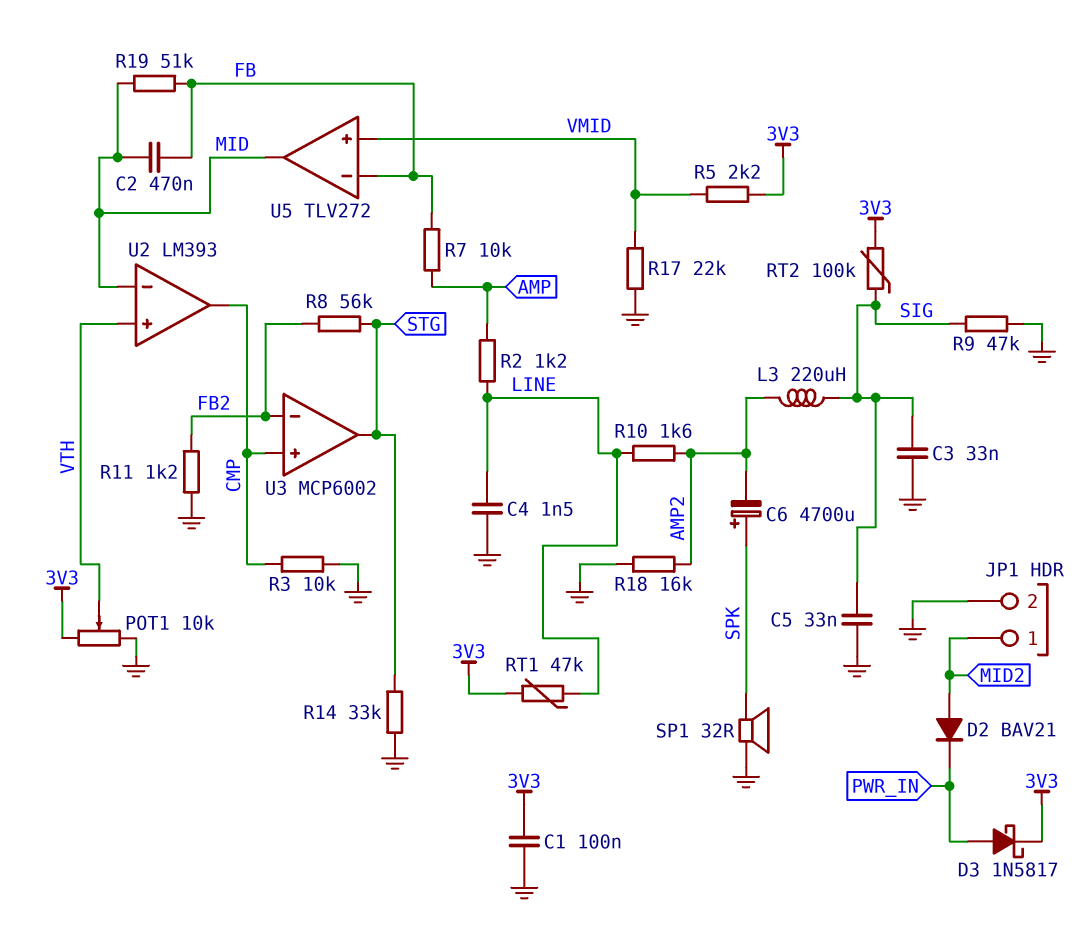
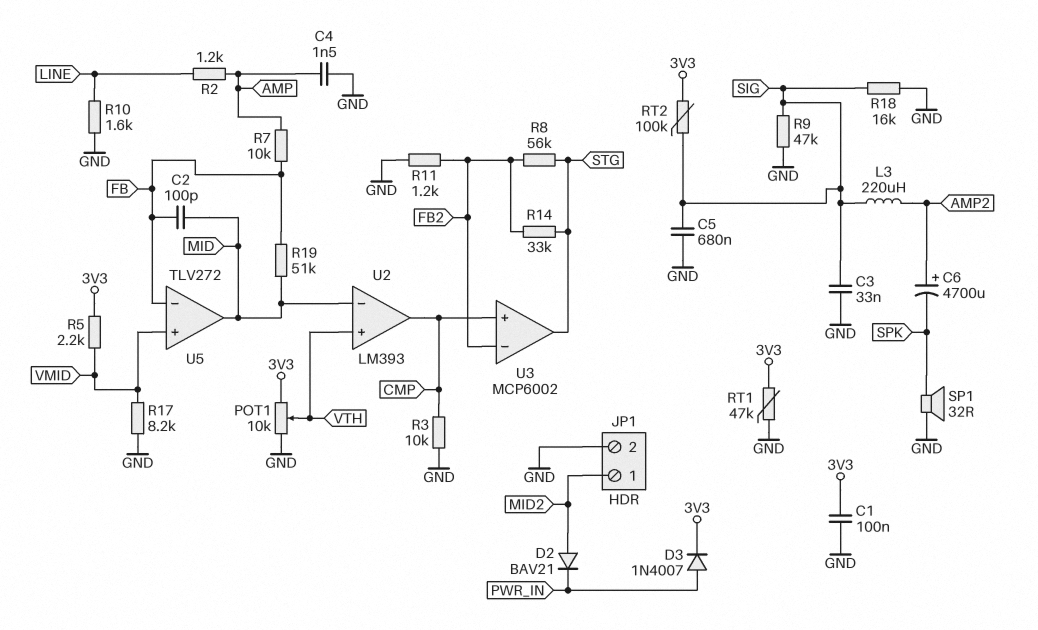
C2: 470nF (FB, MID) -> 100pF (FB, MID)
C4: 1.5nF (GND, LINE) -> 1.5nF (AMP, GND)
C5: 33nF (GND, SIG) -> 680nF (GND, SIG)
C6: 4700uF (plus SPK, minus AMP2) -> 4700uF (plus AMP2, minus SPK)
D3: schottky 1N5817 (A PWR_IN, K 3V3) -> diode 1N4007 (A PWR_IN, K 3V3)
R10: 1.6k (AMP2, LINE) -> 1.6k (GND, LINE)
R14: 33k (GND, STG) -> 33k (FB2, STG)
R17: 22k (GND, VMID) -> 8.2k (GND, VMID)
R18: 16k (AMP2, GND) -> 16k (GND, SIG)
RT1: 47k (3V3, LINE) -> 47k (3V3, GND)

